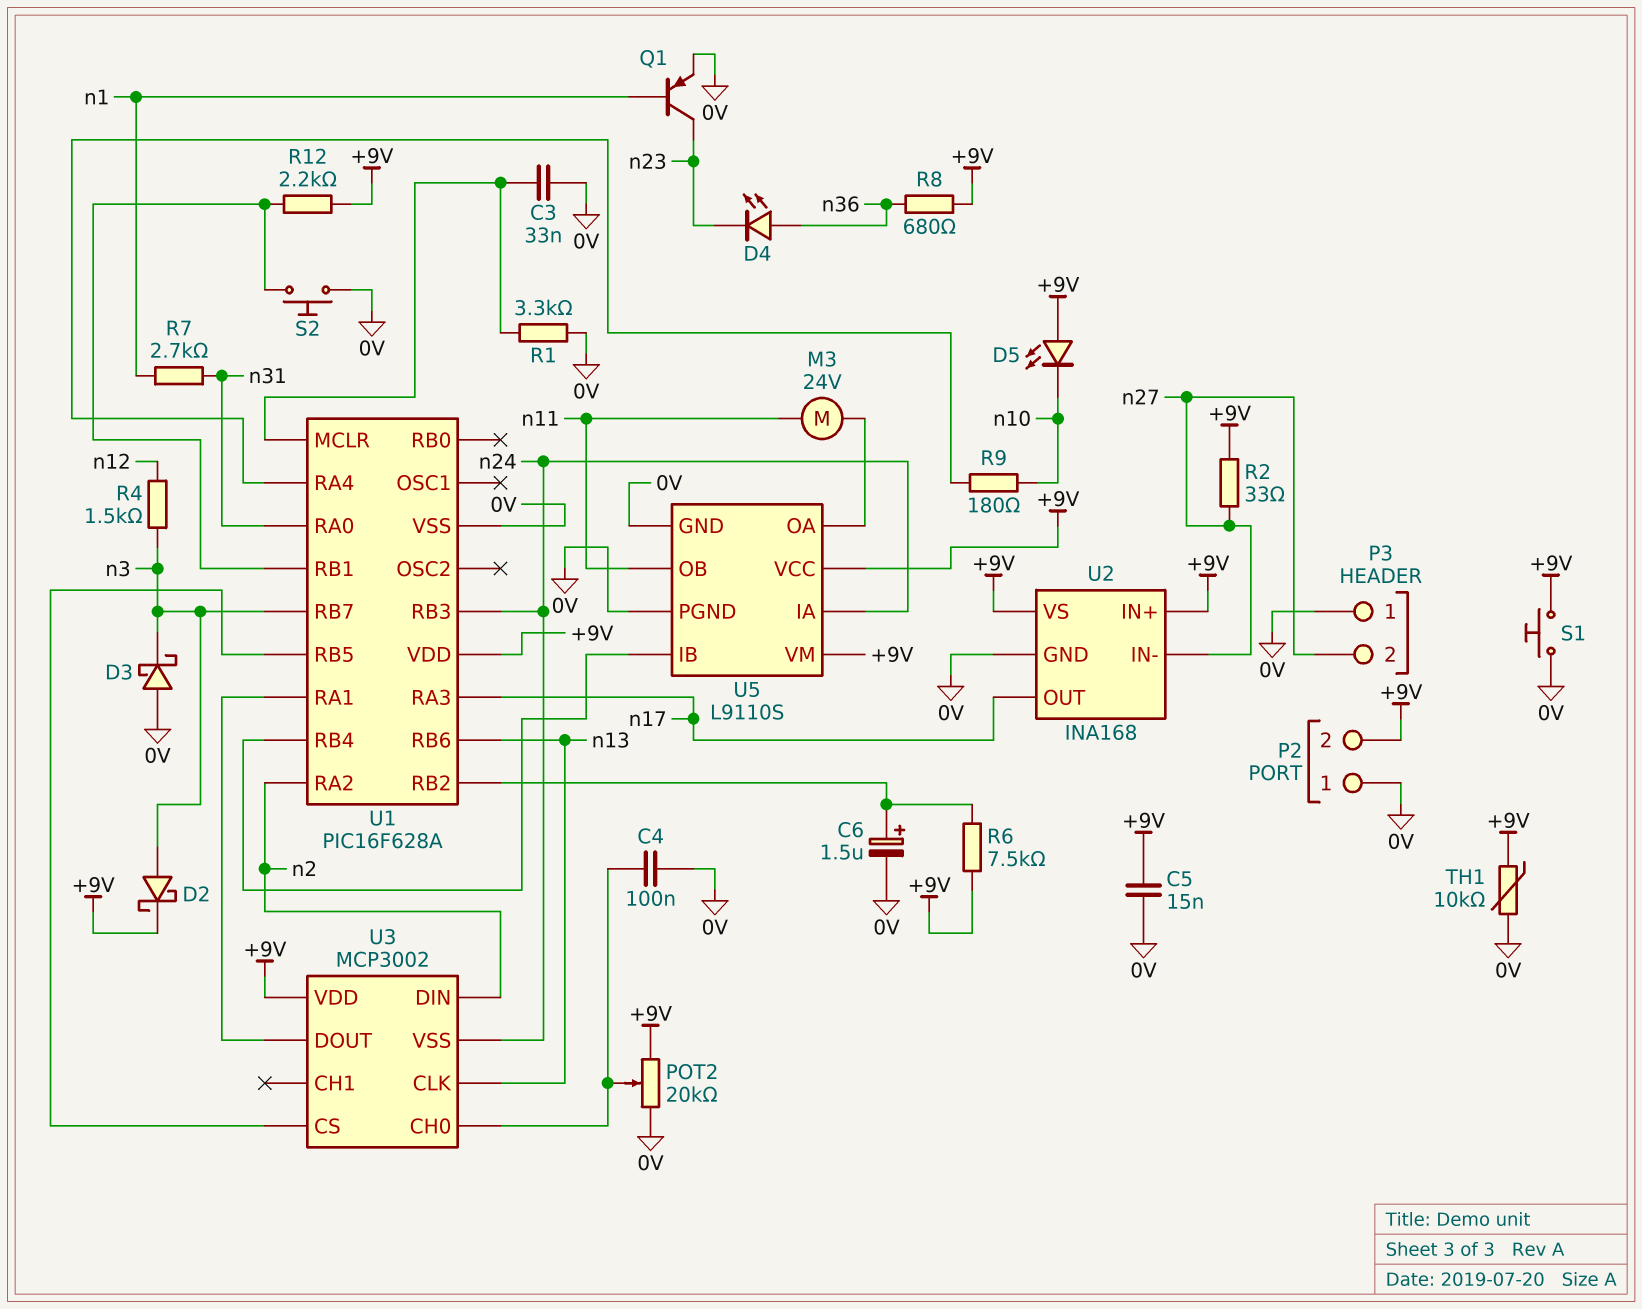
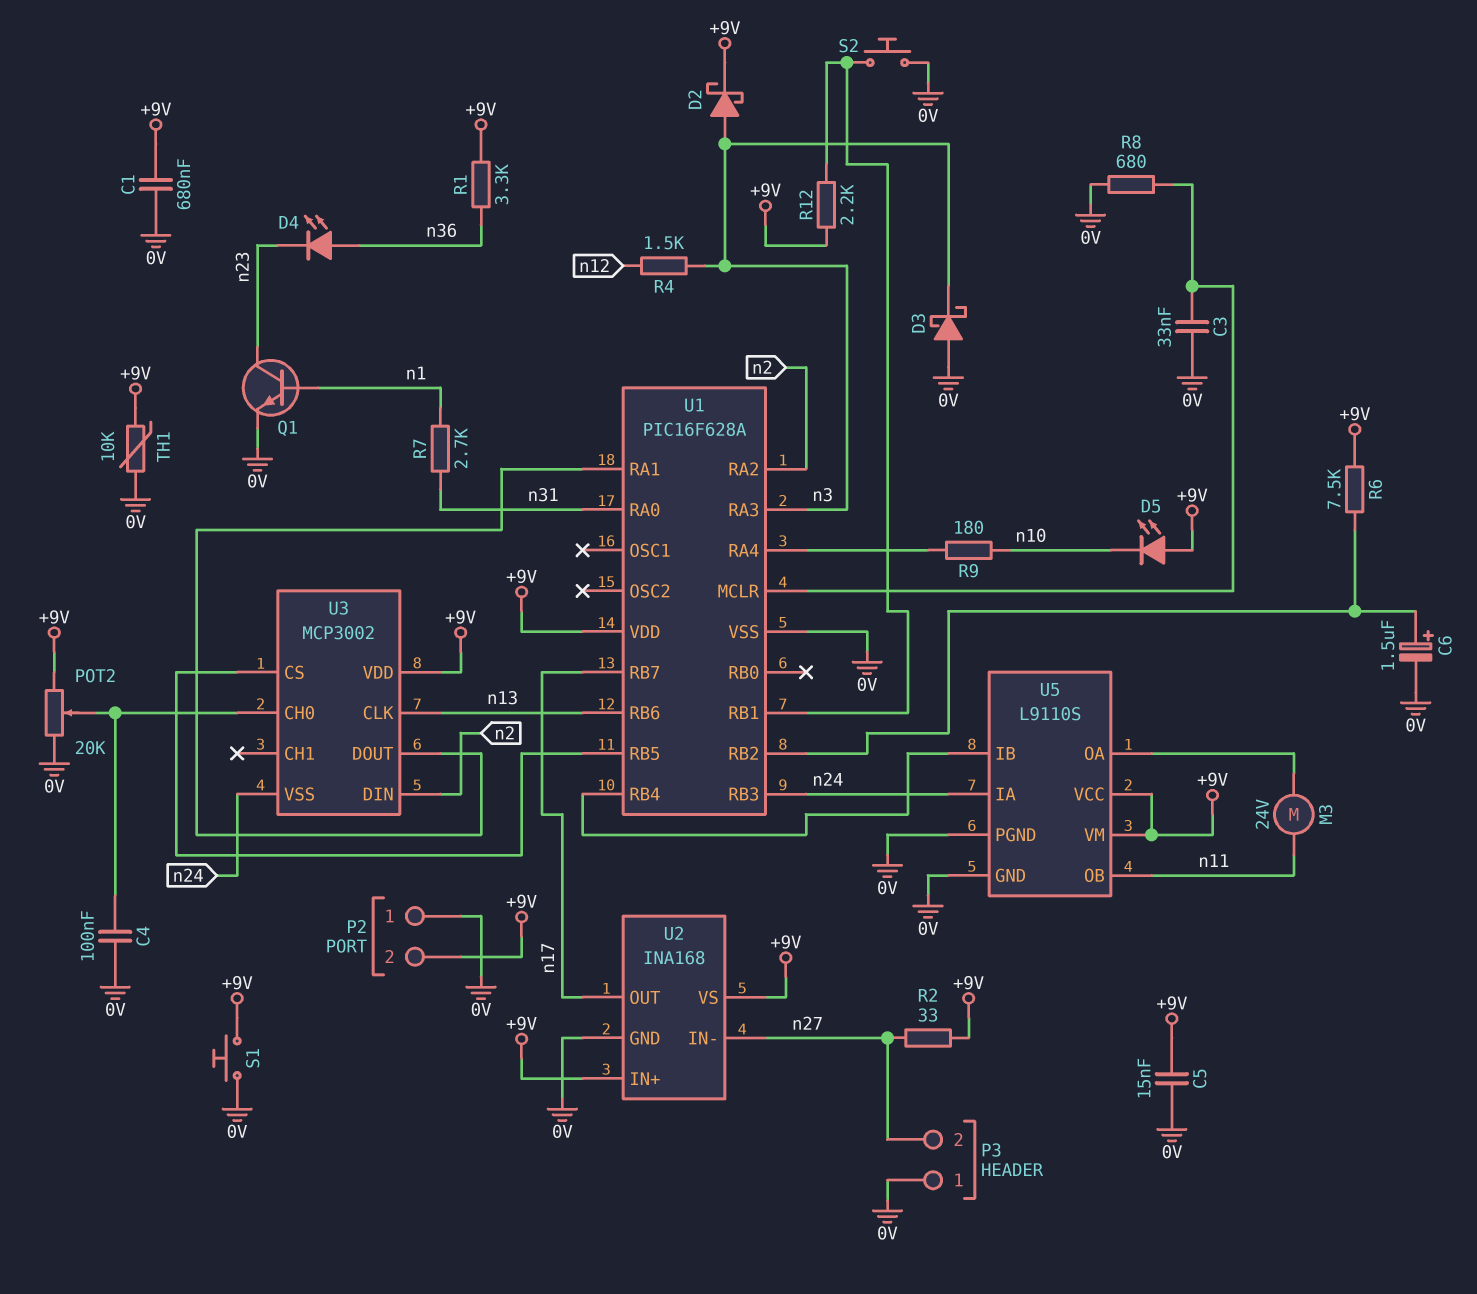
C1: none -> 680nF (+9V, 0V)
Q1: PNP (B n1, C n23, E 0V) -> NPN (B n1, C n23, E 0V)
R1: 3.3k (0V, U1/MCLR) -> 3.3k (+9V, n36)
R8: 680 (+9V, n36) -> 680 (0V, U1/MCLR)
U1 pin RA3: n17 -> n3
U1 pin RB7: n3 -> n17

